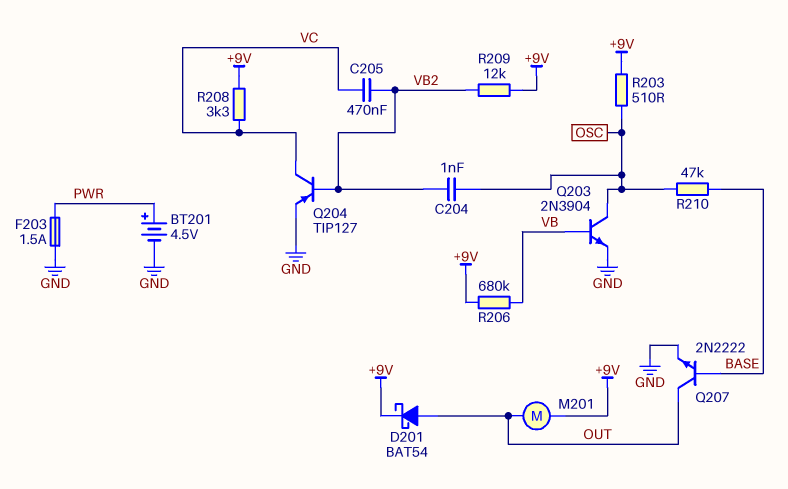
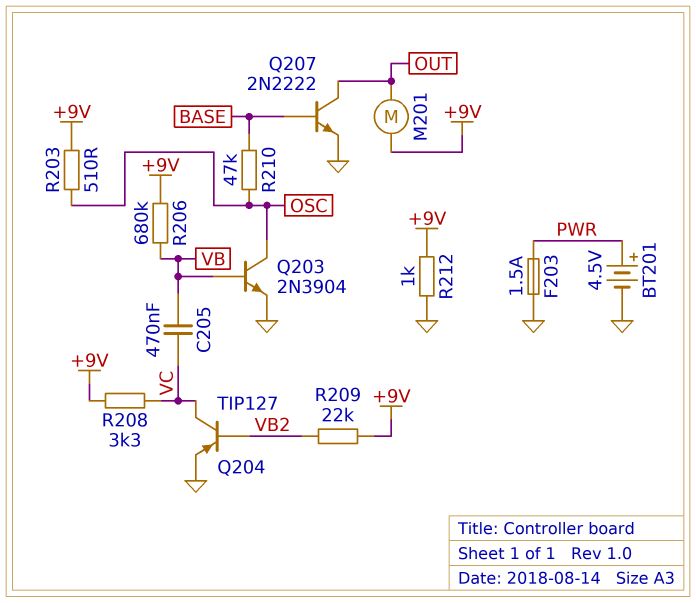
C204: 1nF (OSC, VB2) -> none
C205: 470nF (VB2, VC) -> 470nF (VB, VC)
D201: schottky BAT54 (A OUT, K +9V) -> none
R209: 12k (+9V, VB2) -> 22k (+9V, VB2)
R212: none -> 1k (+9V, GND)

